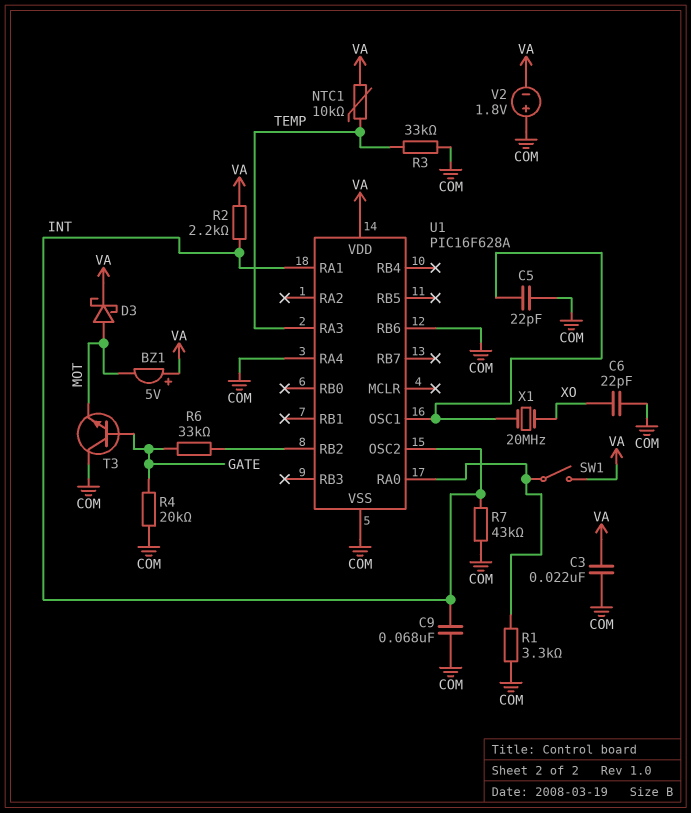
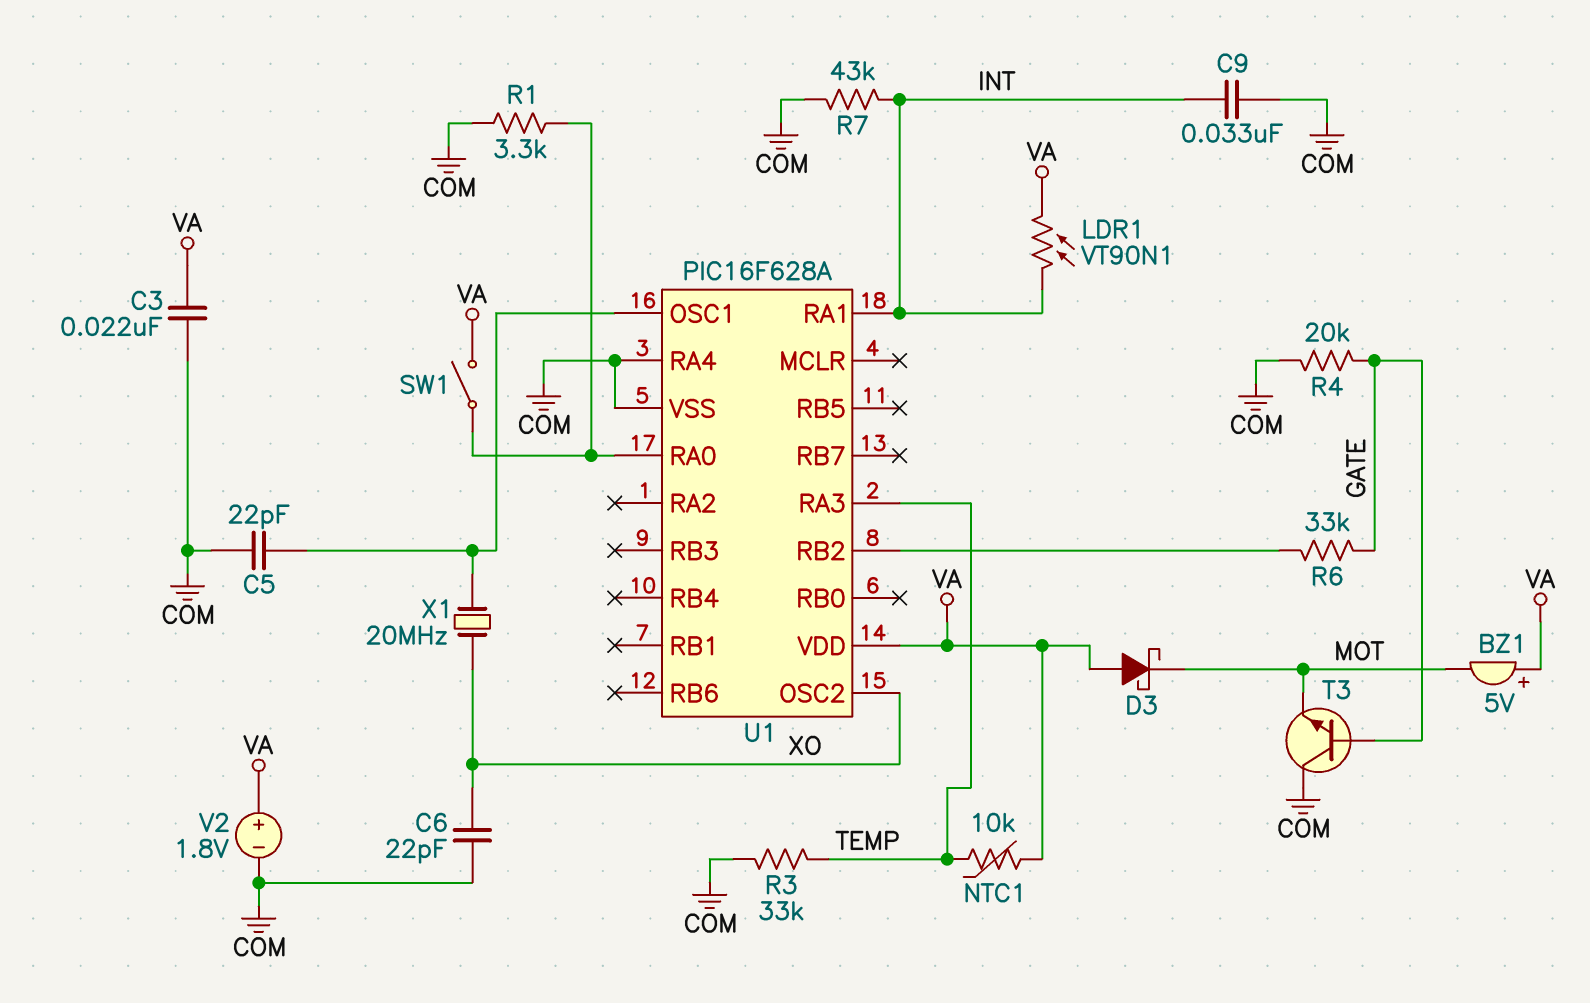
C9: 68nF (COM, INT) -> 33nF (COM, INT)
D3: schottky (A MOT, K VA) -> schottky (A VA, K MOT)
LDR1: none -> VT90N1 (INT, VA)
R2: 2.2k (INT, VA) -> none
U1 pin OSC2: INT -> XO
U1 pin RB6: COM -> none
V2: 1.8V (plus COM, minus VA) -> 1.8V (plus VA, minus COM)

